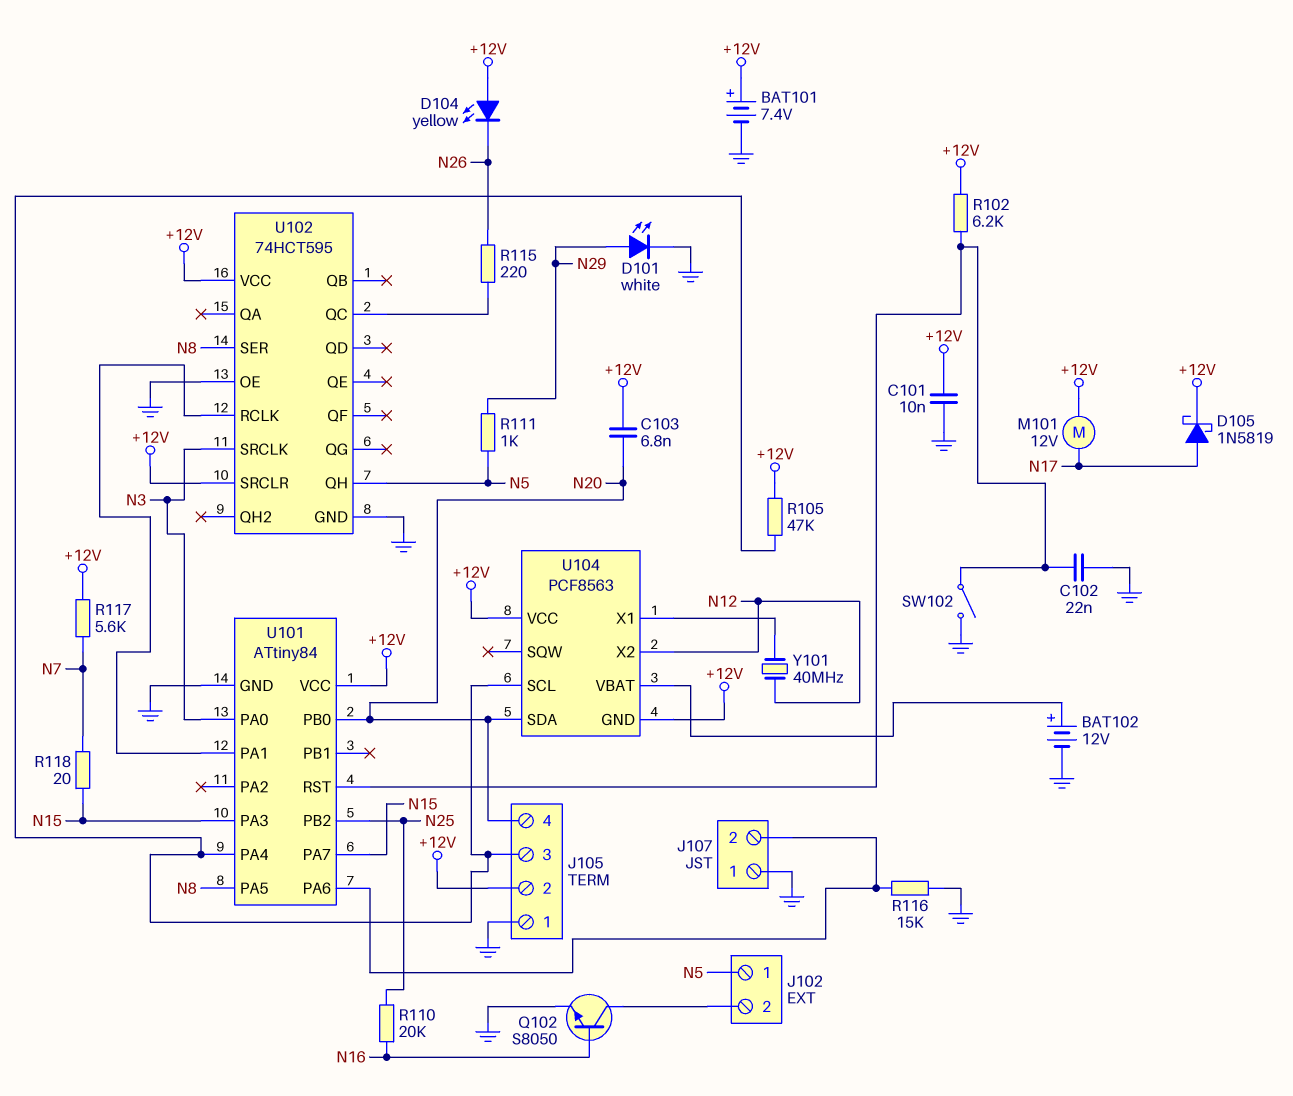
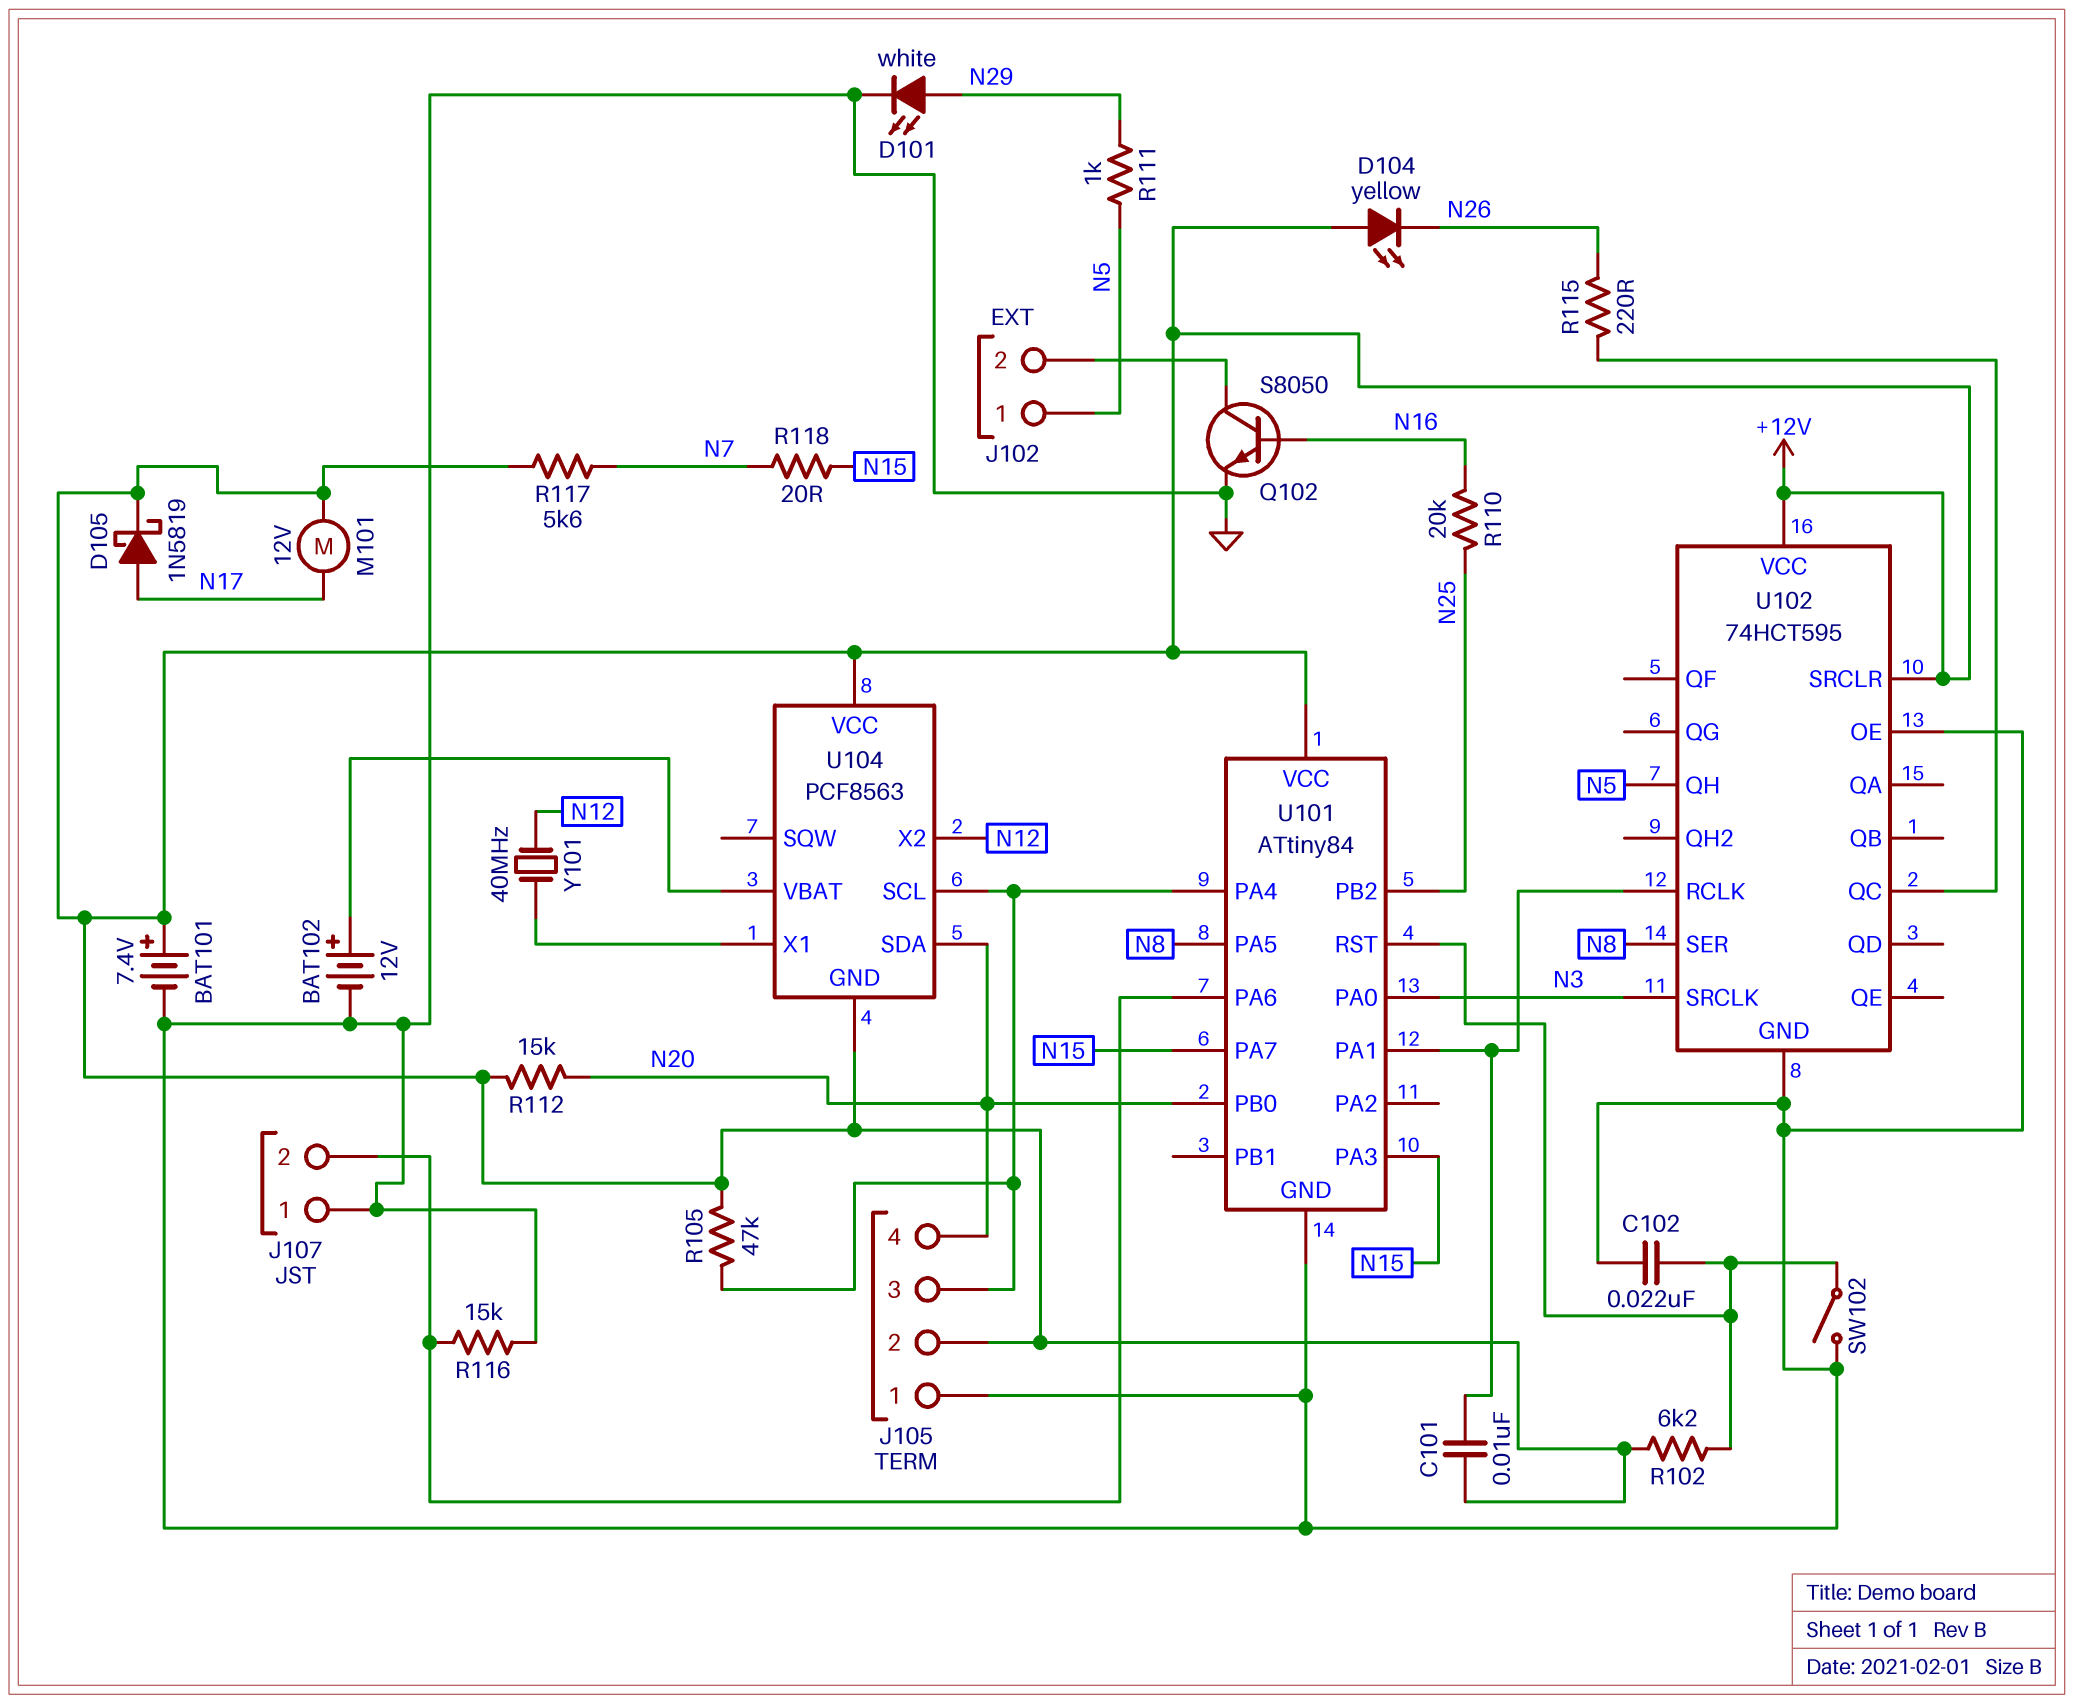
C101: 10nF (+12V, GND) -> 10nF (+12V, U101/PA1)
C103: 6.8nF (+12V, N20) -> none
R112: none -> 15k (+12V, N20)

